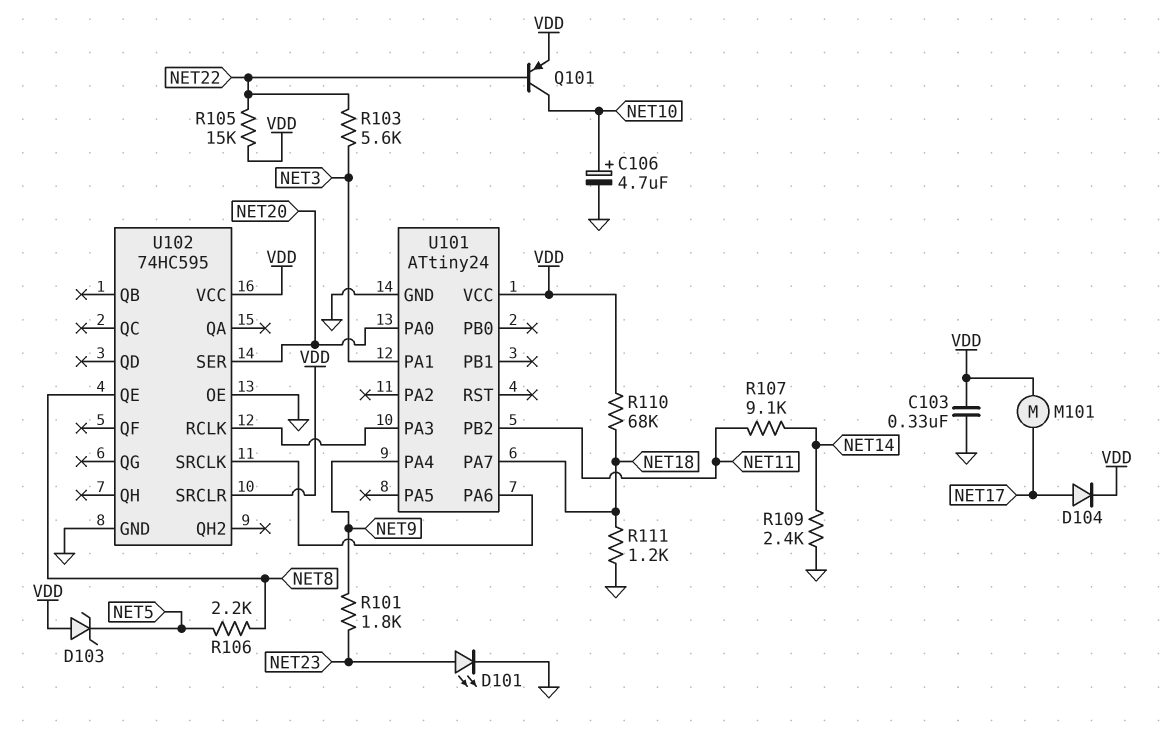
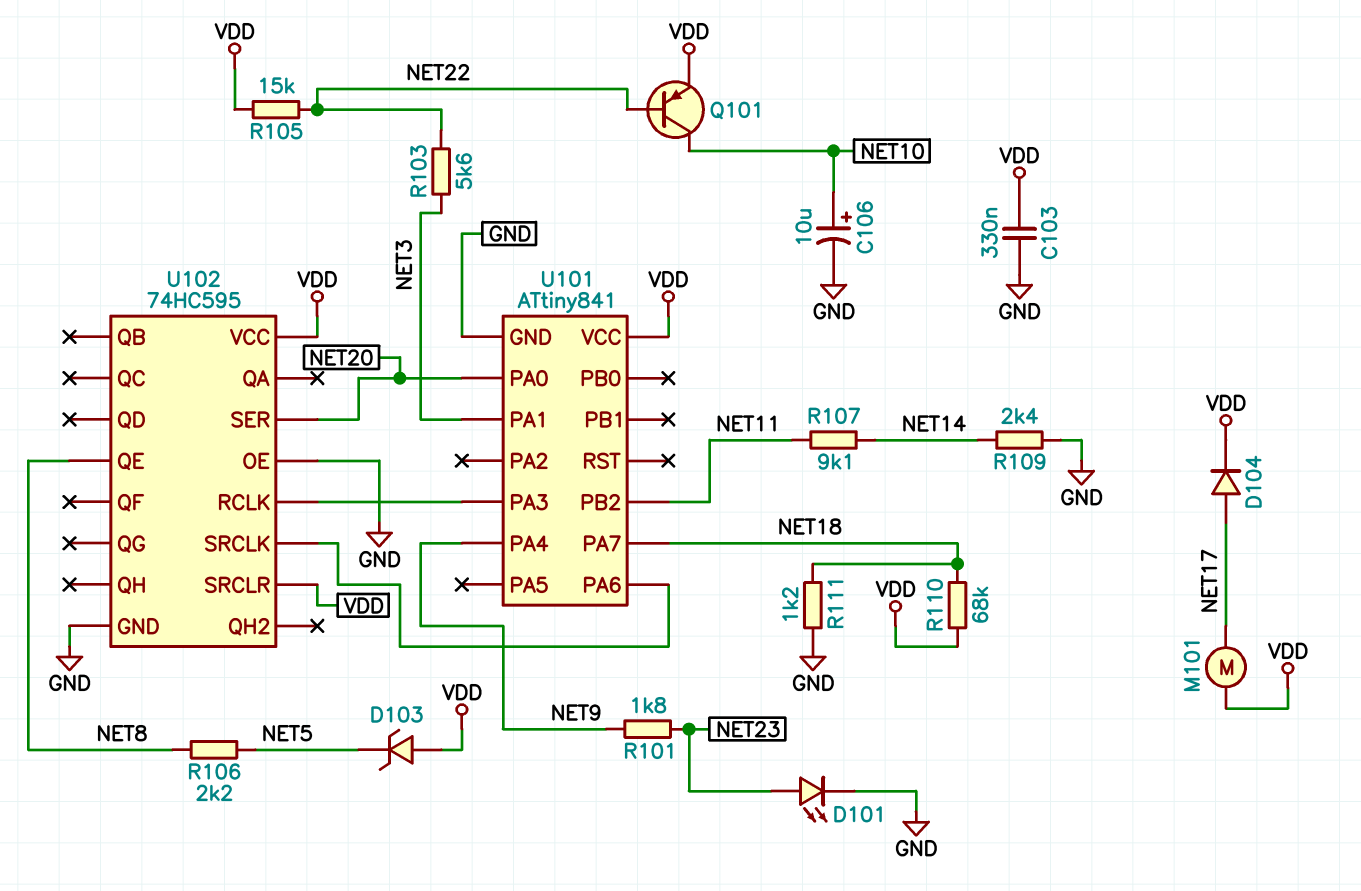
C106: 4.7uF (plus NET10, minus GND) -> 10uF (plus NET10, minus GND)
U101: ATtiny24 -> ATtiny841

